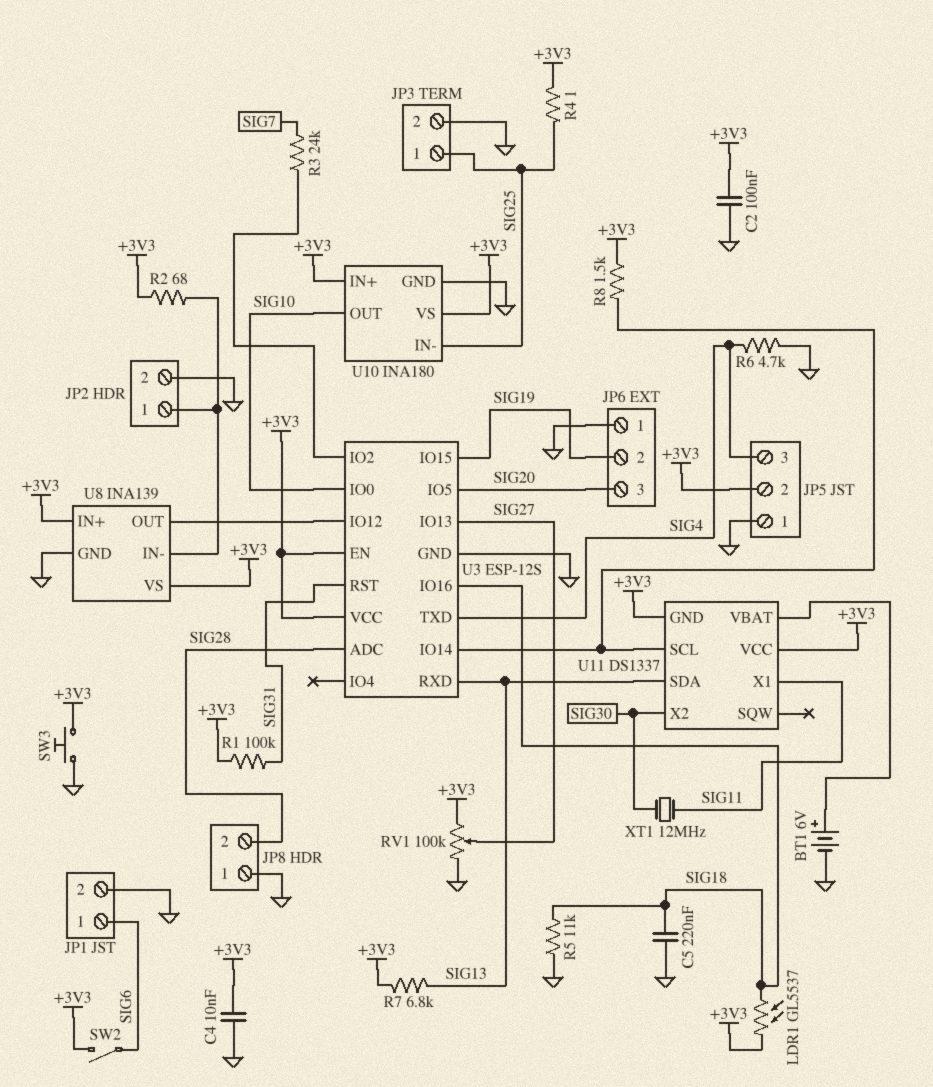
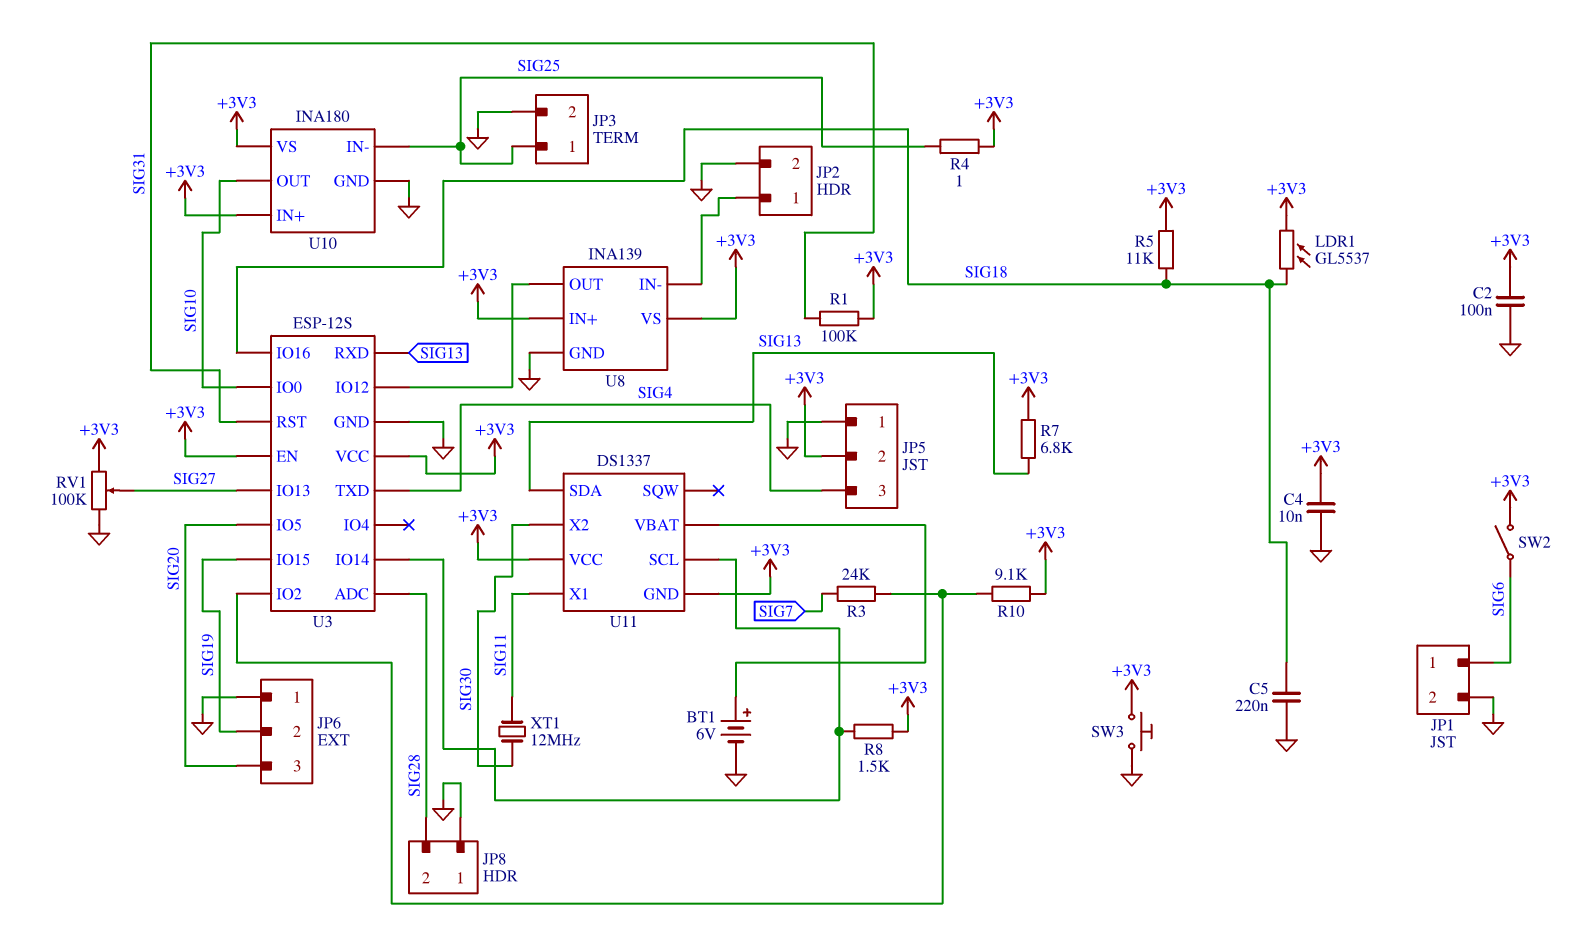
R2: 68 (+3V3, JP2/1) -> none
R5: 11k (GND, SIG18) -> 11k (+3V3, SIG18)
R6: 4.7k (GND, SIG4) -> none
R10: none -> 9.1k (+3V3, U3/IO2)

